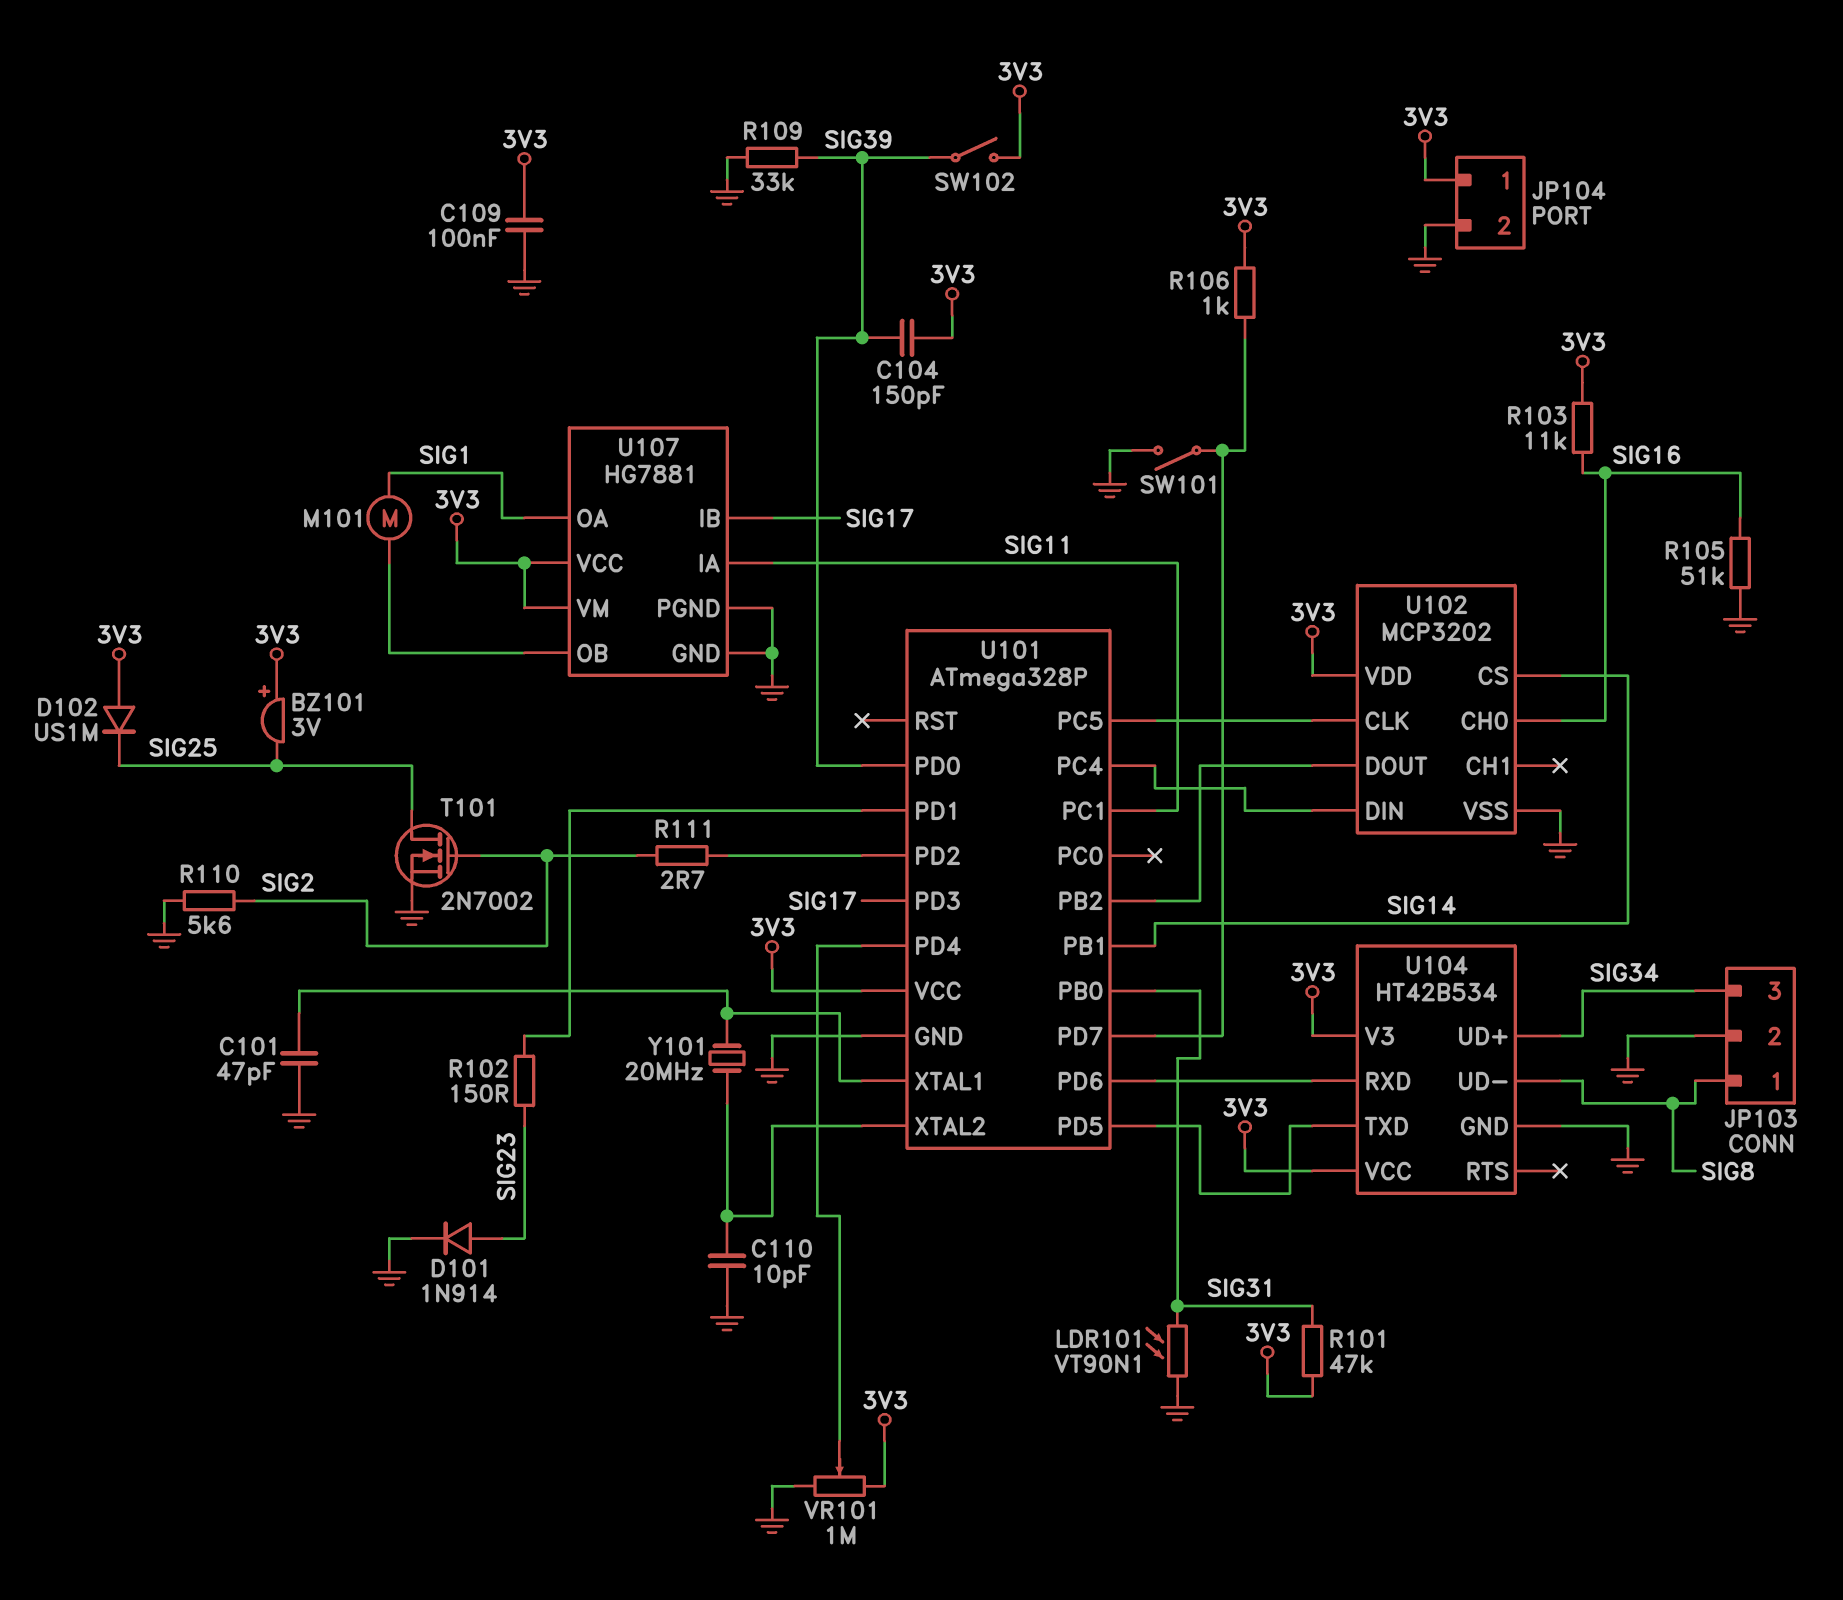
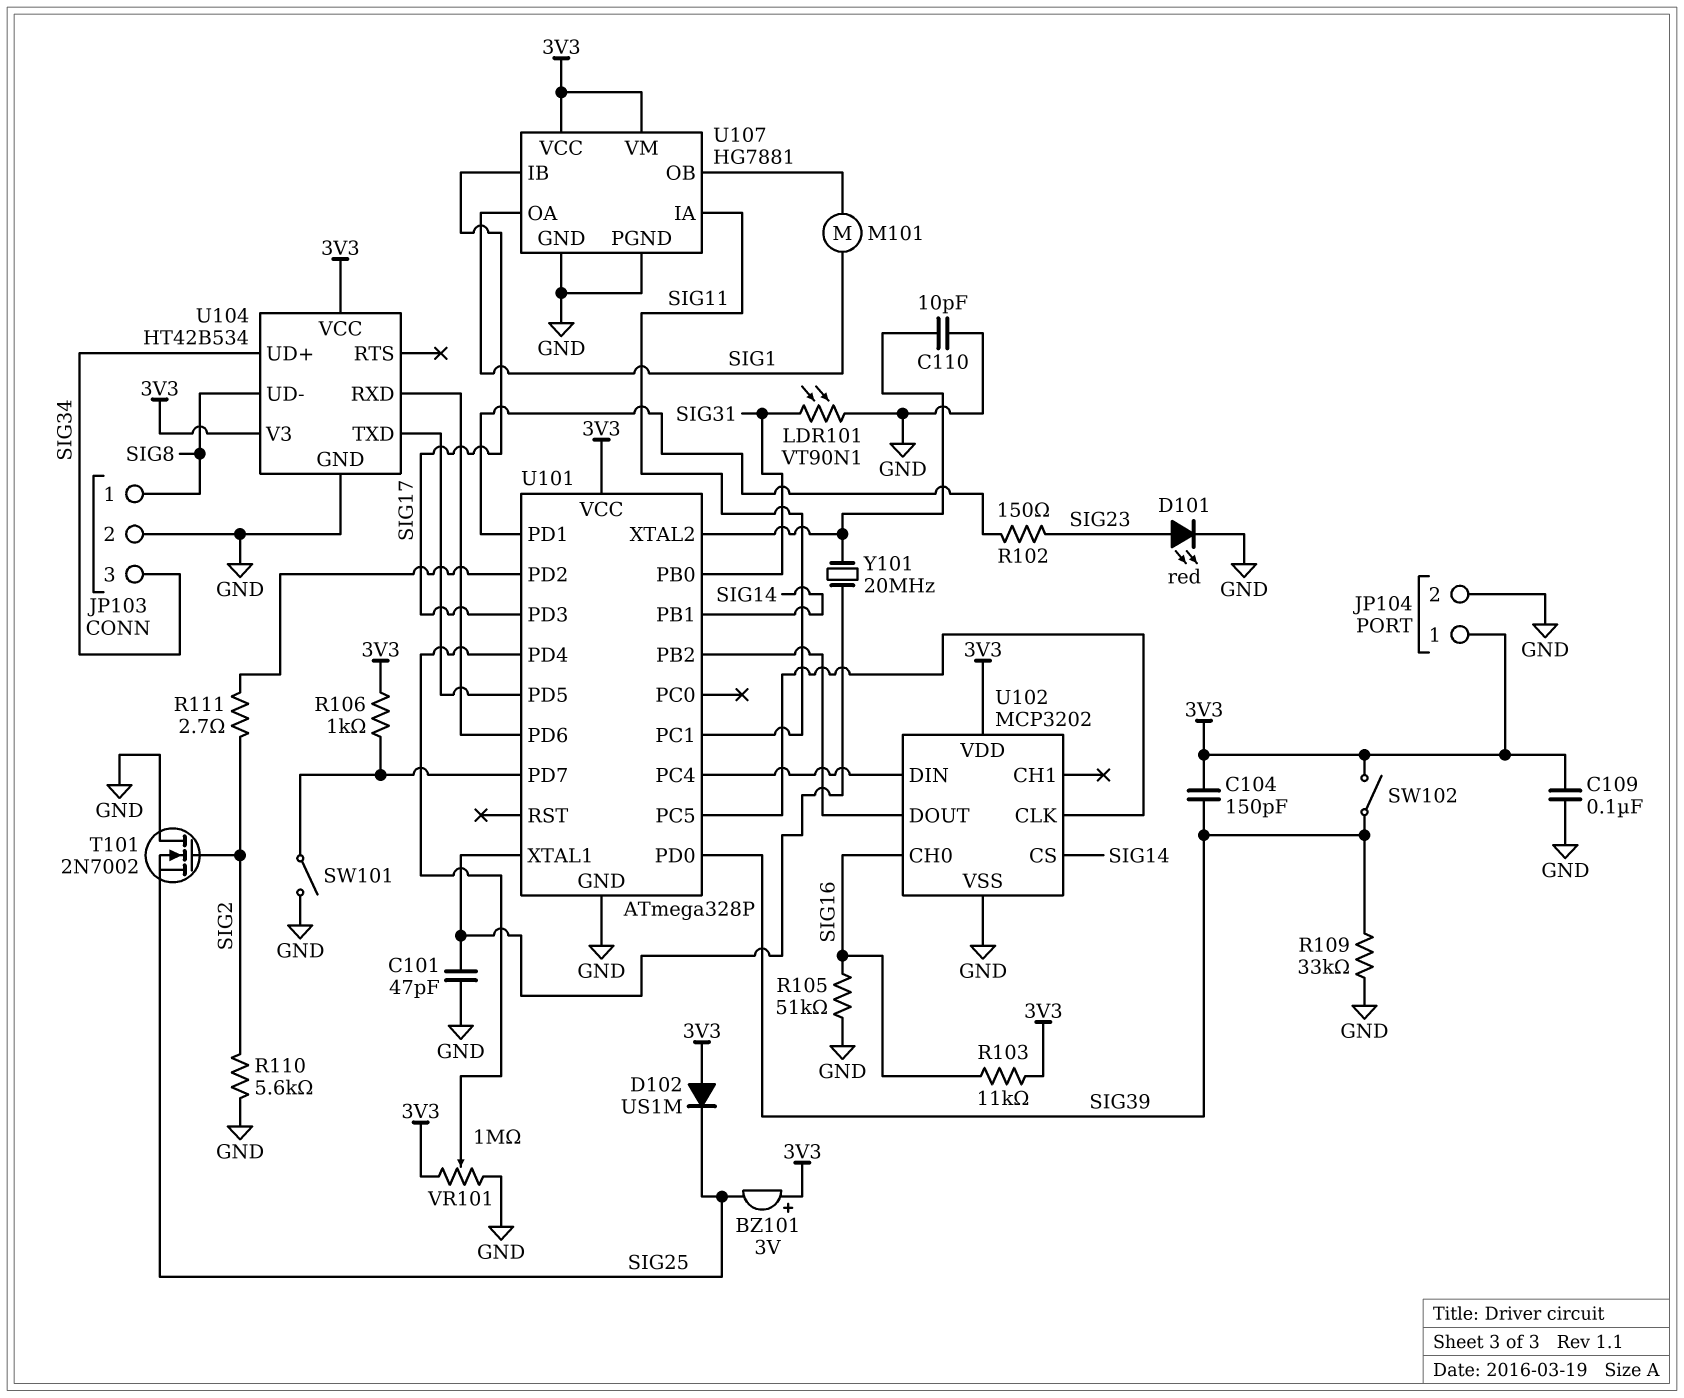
D101: diode 1N914 (A SIG23, K GND) -> LED red (A SIG23, K GND)
R101: 47k (3V3, SIG31) -> none
T101: NMOS 2N7002 (G SIG2, D SIG25, S GND) -> NMOS 2N7002 (G SIG2, D GND, S SIG25)

